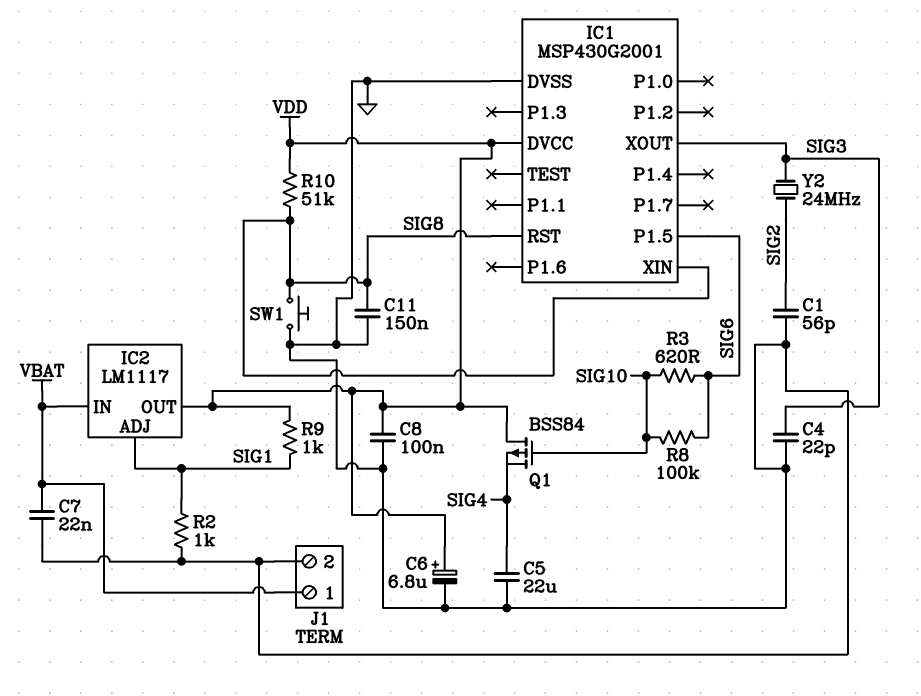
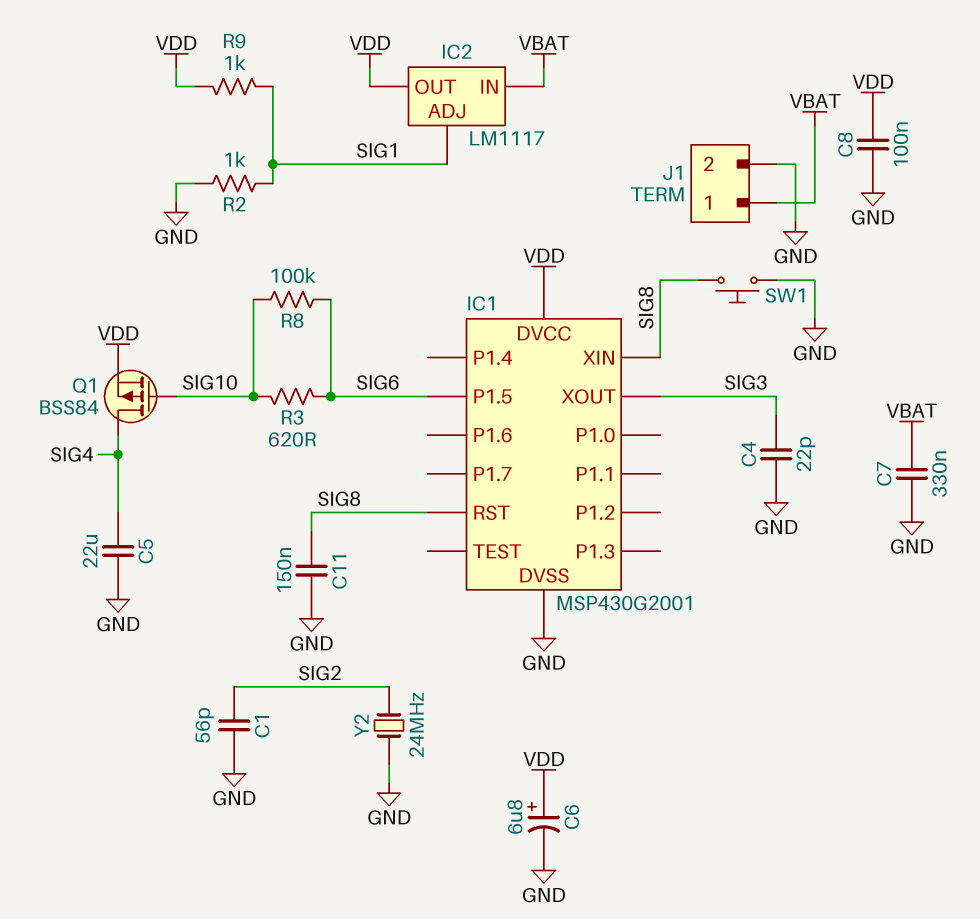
C7: 22nF (GND, VBAT) -> 330nF (GND, VBAT)
Q1: PMOS BSS84 (G SIG10, D VDD, S SIG4) -> PMOS BSS84 (G SIG10, D SIG4, S VDD)
R10: 51k (SIG8, VDD) -> none
Y2: 24MHz (SIG2, SIG3) -> 24MHz (GND, SIG2)

